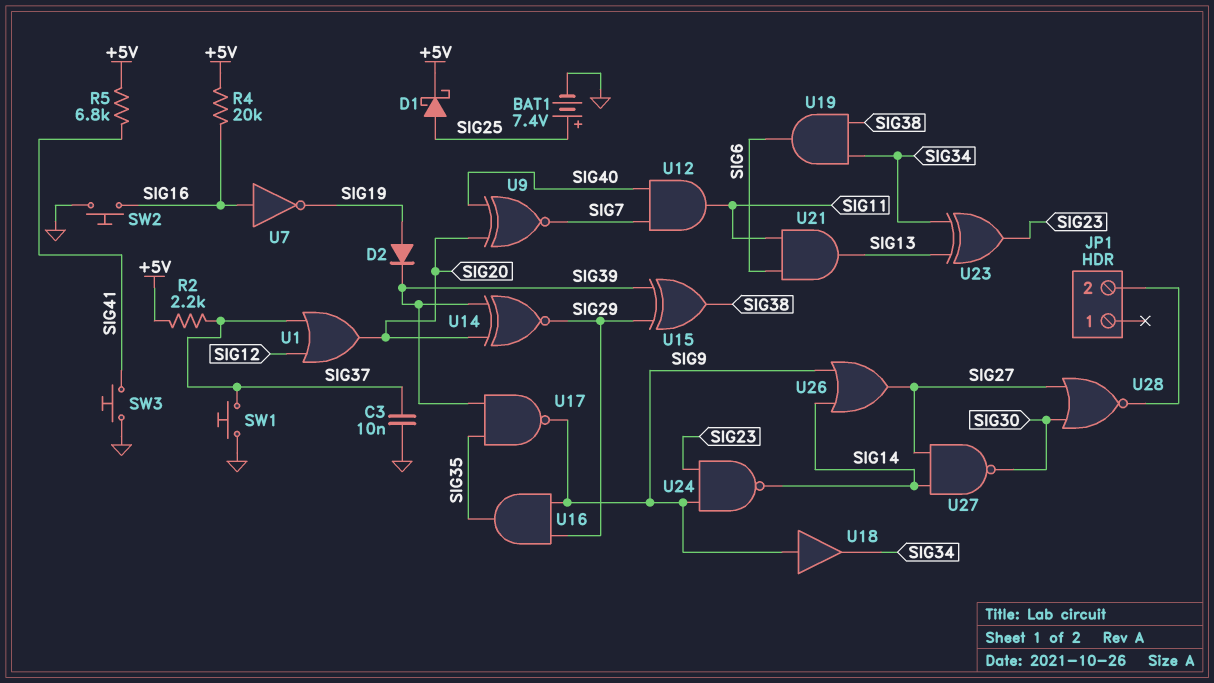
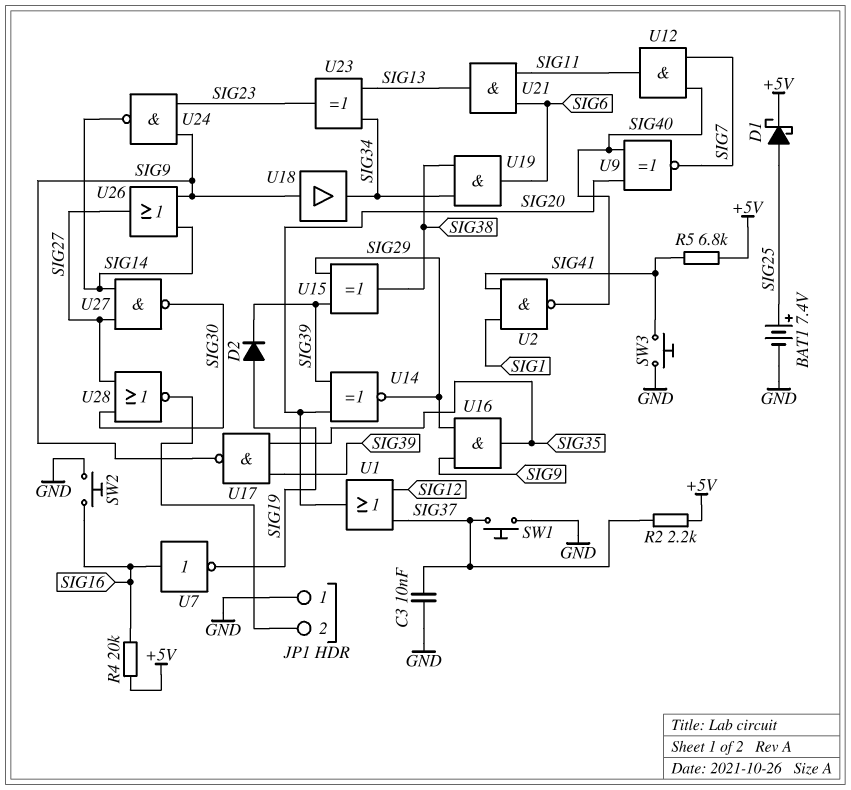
JP1 pin 1: none -> GND
U2: none -> NAND (in SIG1, in SIG41, out SIG40)

